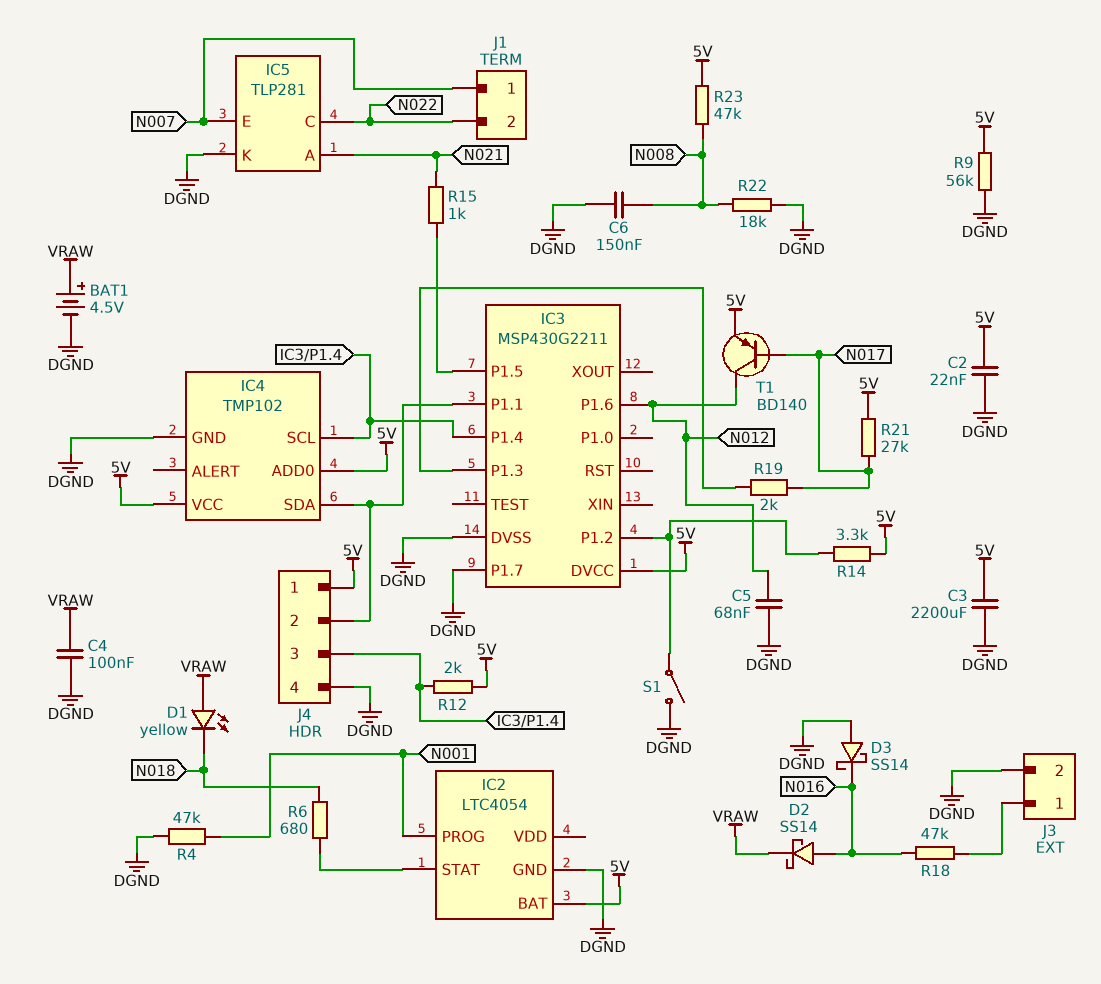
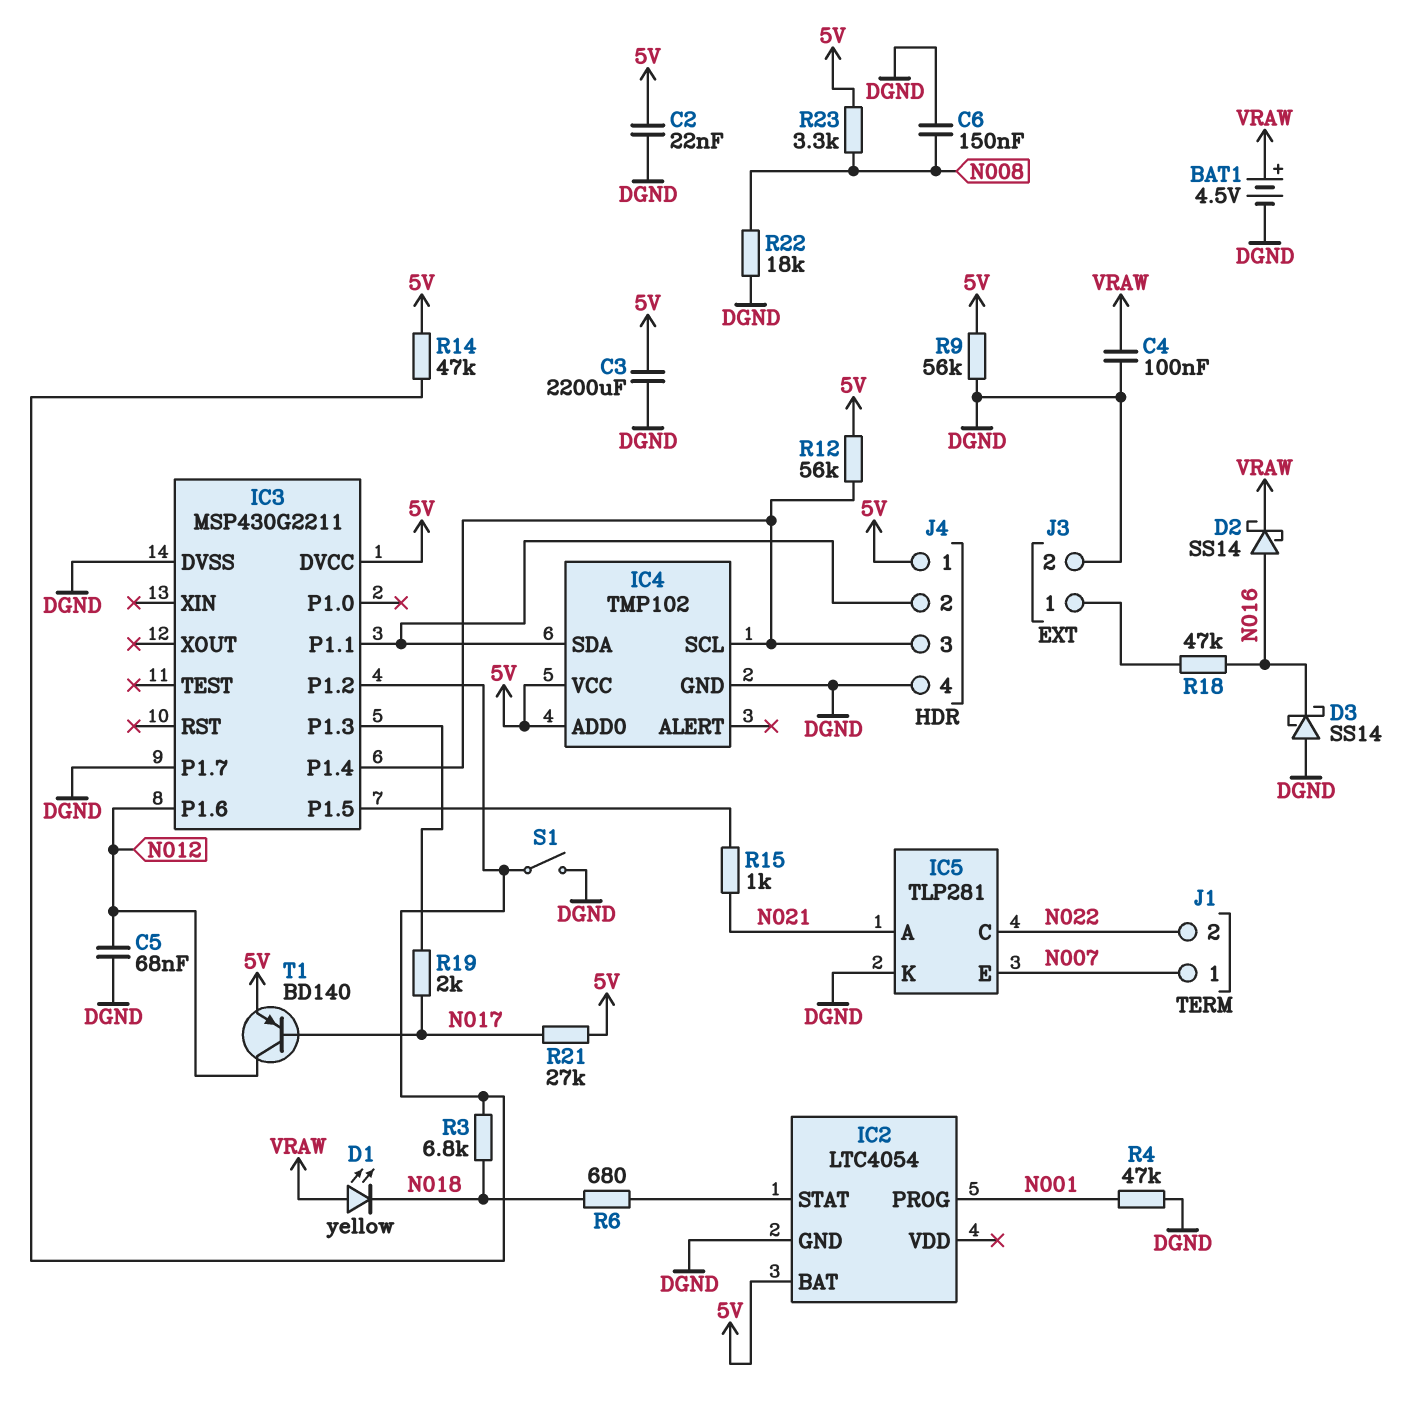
R3: none -> 6.8k (IC3/P1.2, N018)
R12: 2k (5V, IC3/P1.4) -> 56k (5V, IC3/P1.4)
R14: 3.3k (5V, IC3/P1.2) -> 47k (5V, IC3/P1.2)
R23: 47k (5V, N008) -> 3.3k (5V, N008)

